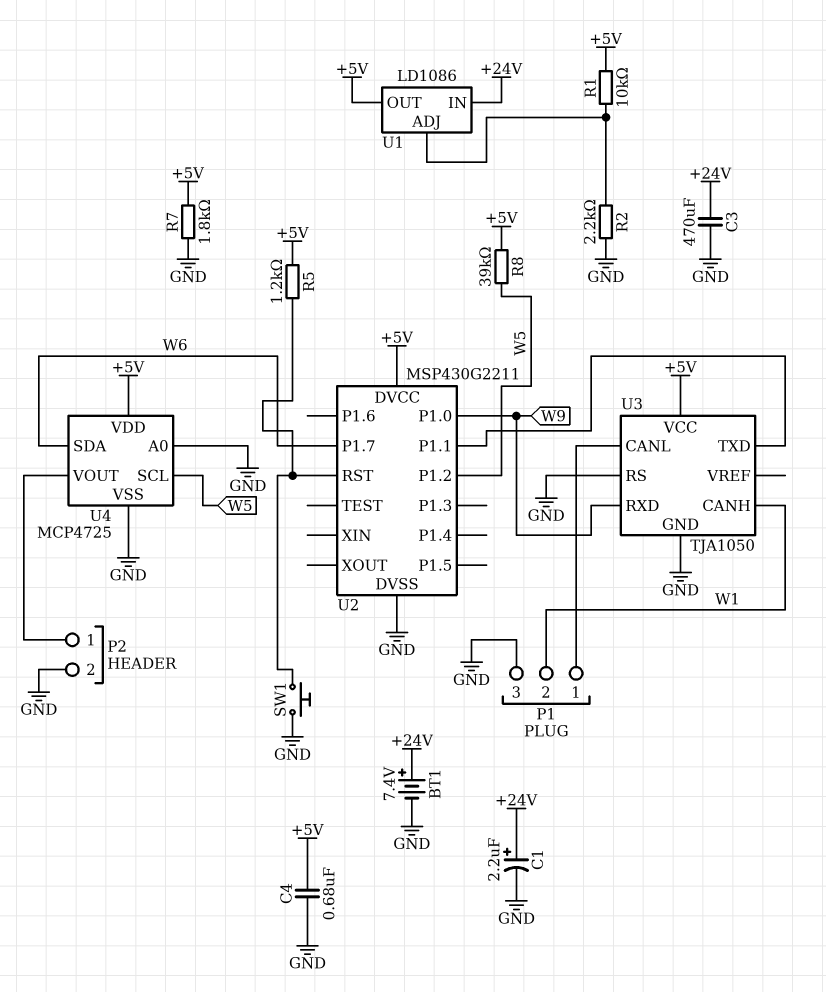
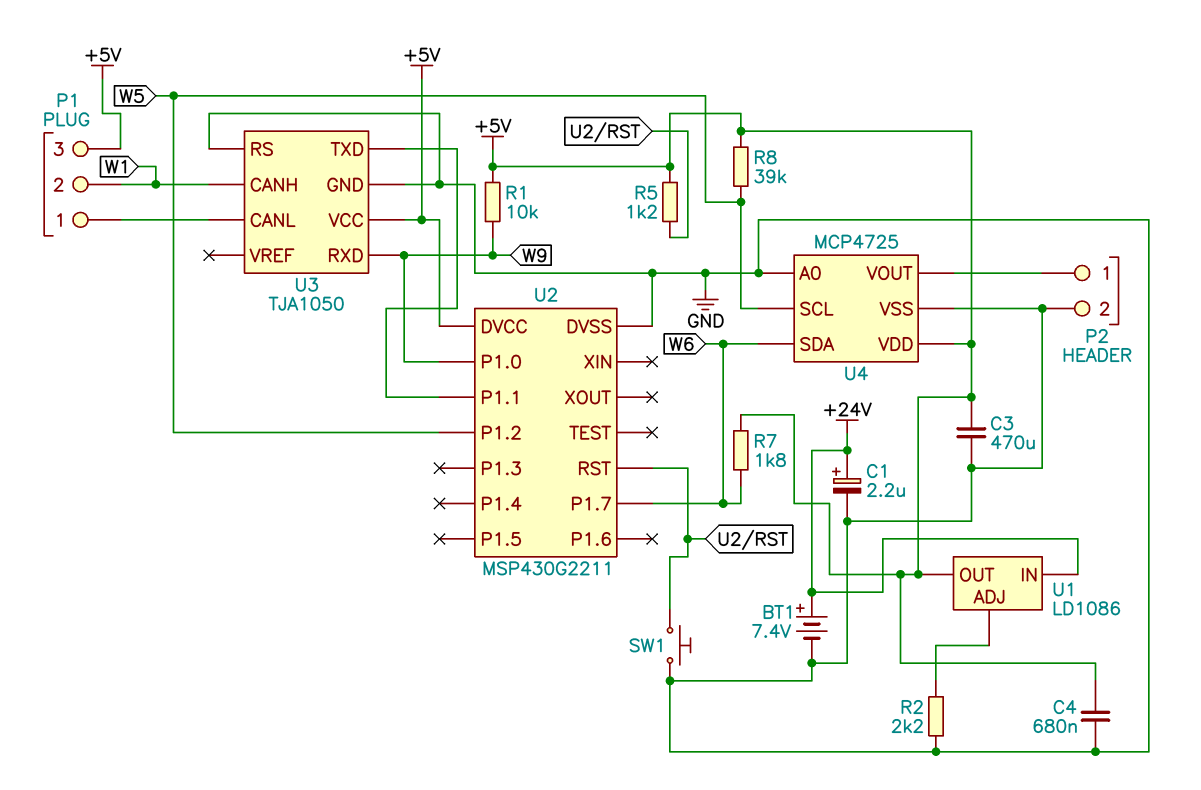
C3: 470uF (+24V, GND) -> 470uF (+5V, GND)
P1 pin 3: GND -> +5V
R1: 10k (+5V, U1/ADJ) -> 10k (+5V, W9)
R7: 1.8k (+5V, GND) -> 1.8k (+5V, W6)

